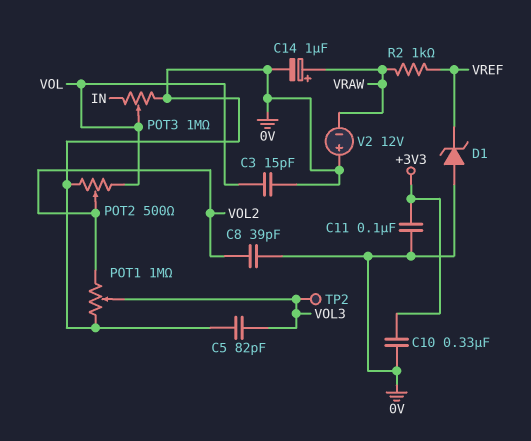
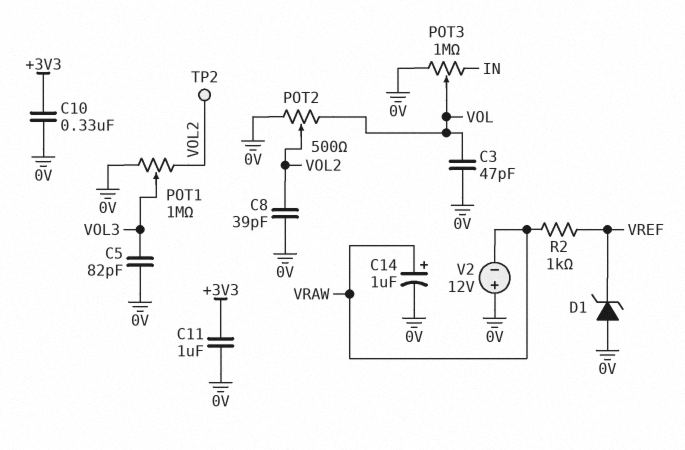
C3: 15pF (0V, VOL) -> 47pF (0V, VOL)
C11: 100nF (+3V3, 0V) -> 1uF (+3V3, 0V)
TP2: test point (VOL3) -> test point (VOL2)

